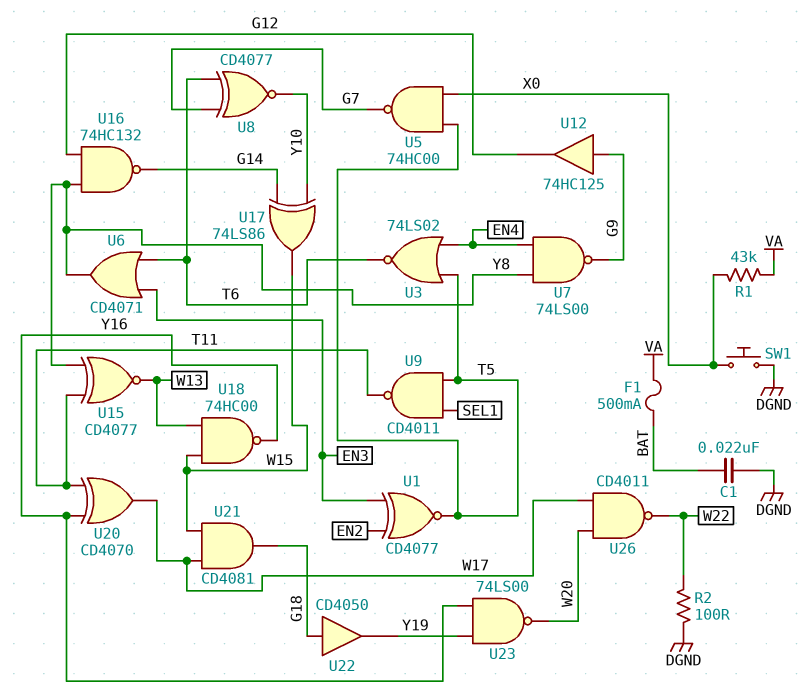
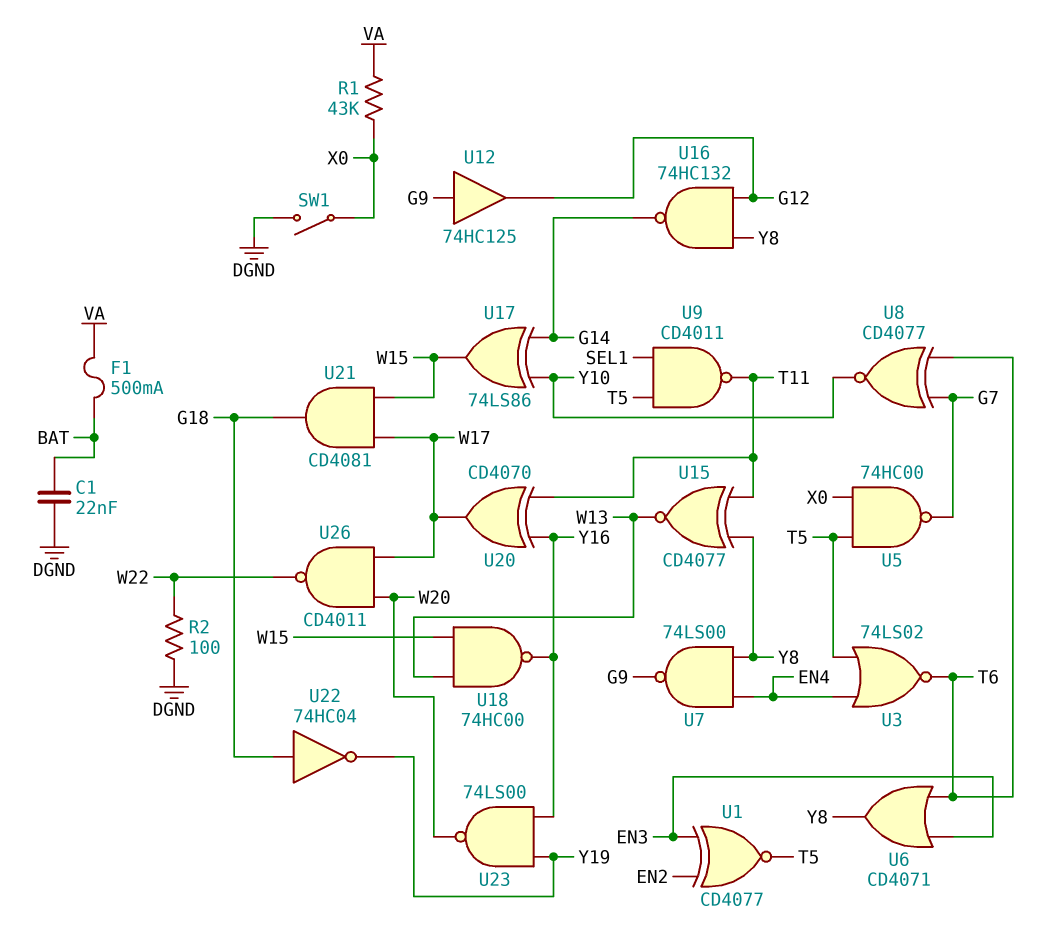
SW1: button (DGND, X0) -> switch (DGND, X0)
U22: buffer CD4050 (in G18, out Y19) -> NOT 74HC04 (in G18, out Y19)

